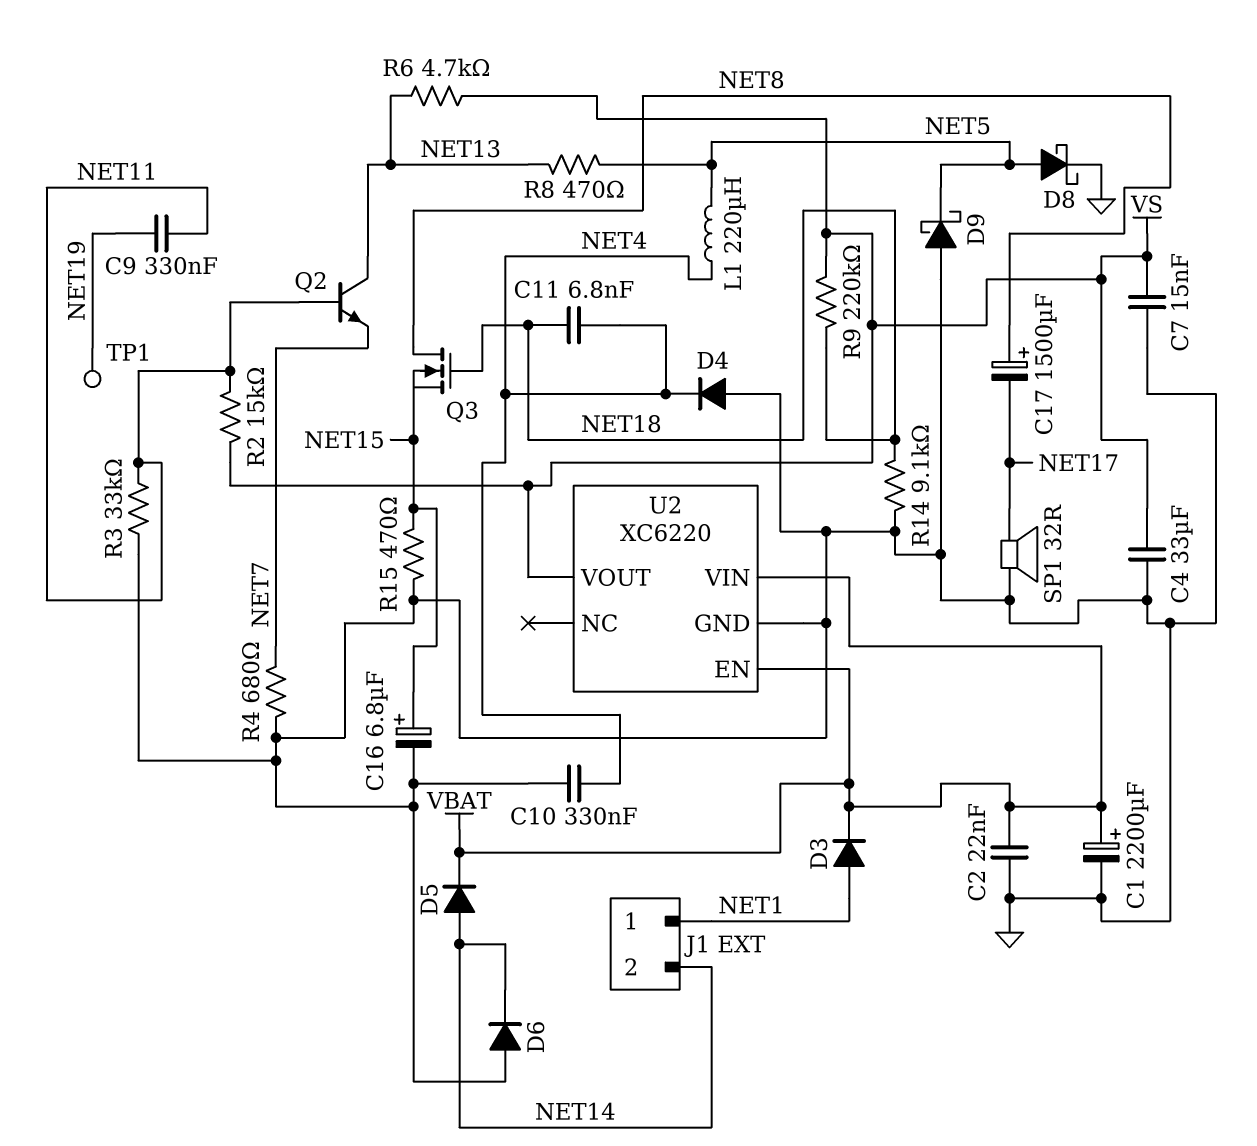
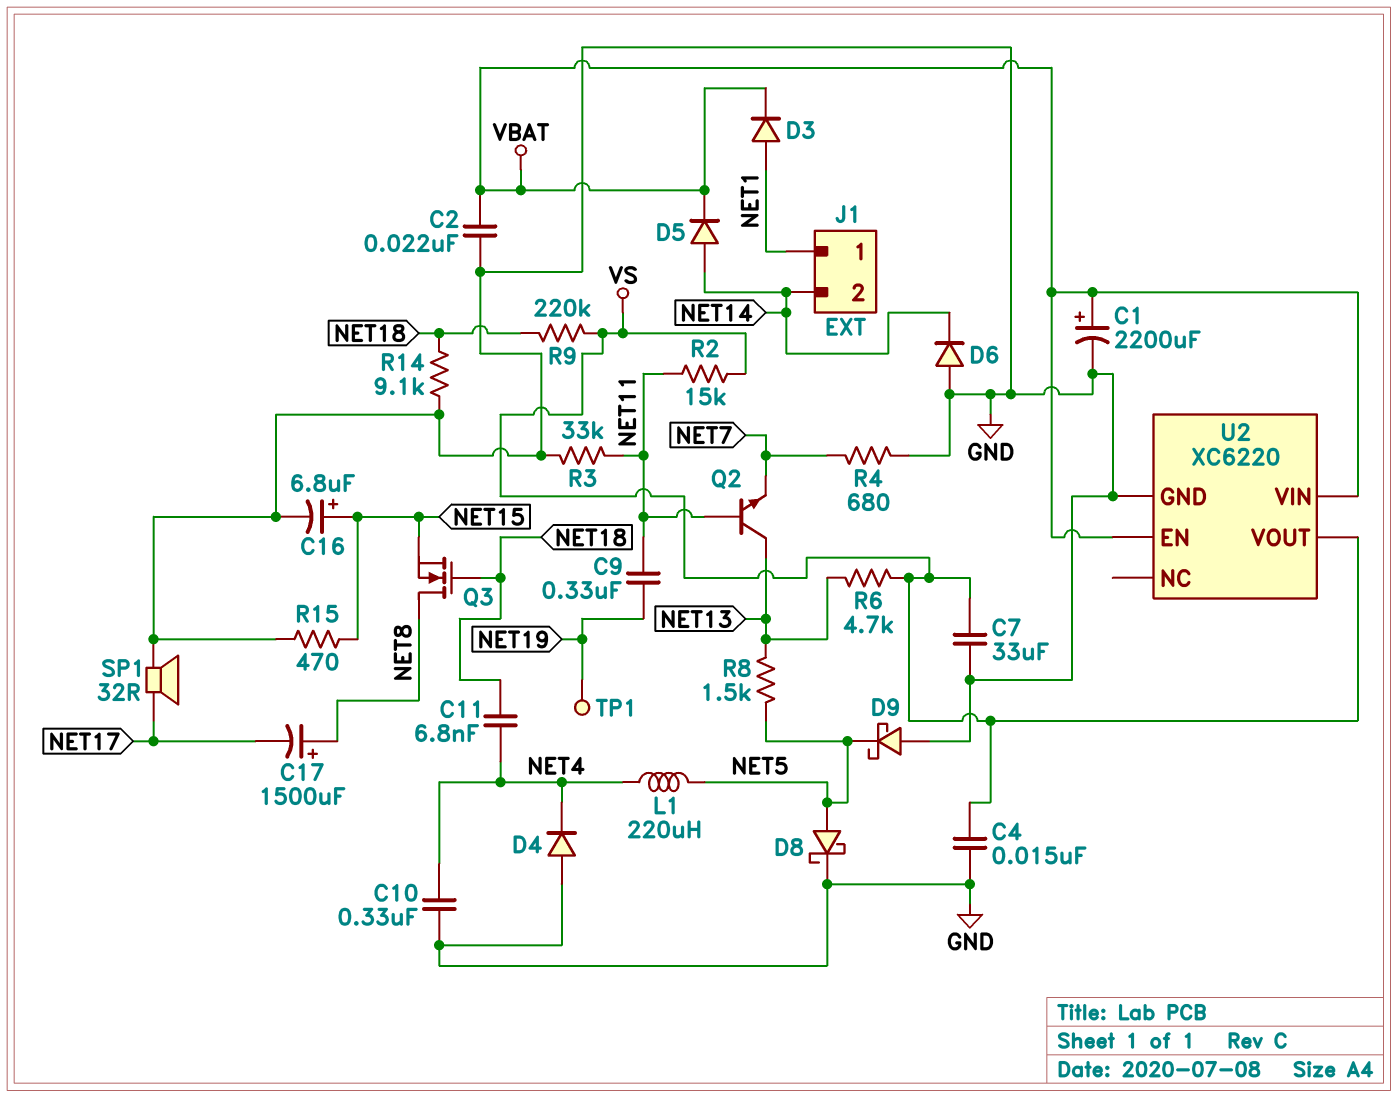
C4: 33uF (GND, VS) -> 15nF (GND, VS)
C7: 15nF (GND, VS) -> 33uF (GND, VS)
R8: 470 (NET5, NET13) -> 1.5k (NET5, NET13)

